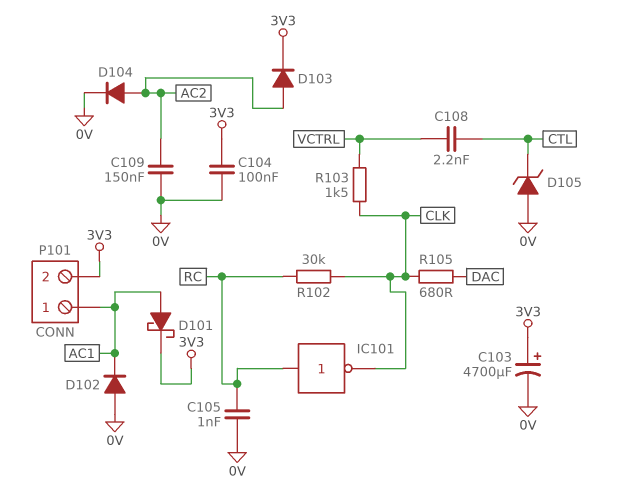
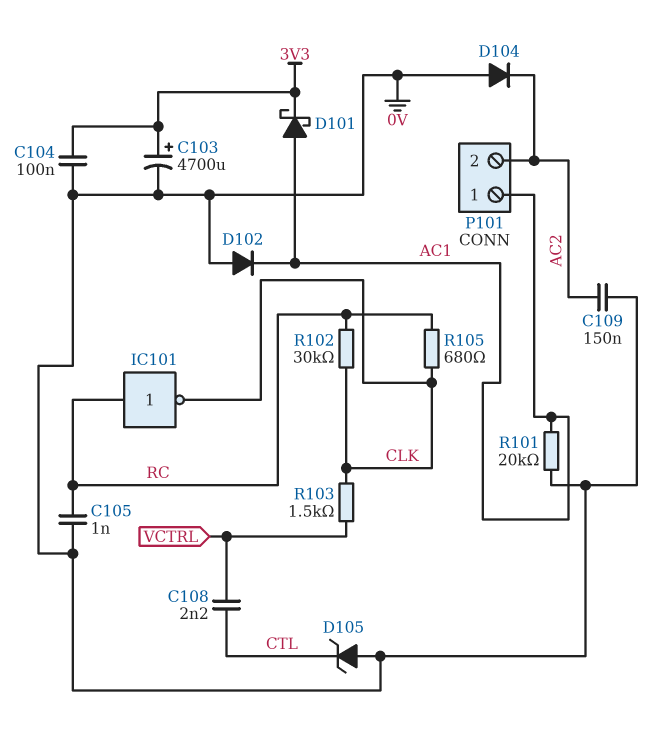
D103: diode (A AC2, K 3V3) -> none
D104: diode (A AC2, K 0V) -> diode (A 0V, K AC2)
P101 pin 2: 3V3 -> AC2
R101: none -> 20k (0V, AC1)
R105: 680 (CLK, DAC) -> 680 (CLK, RC)

